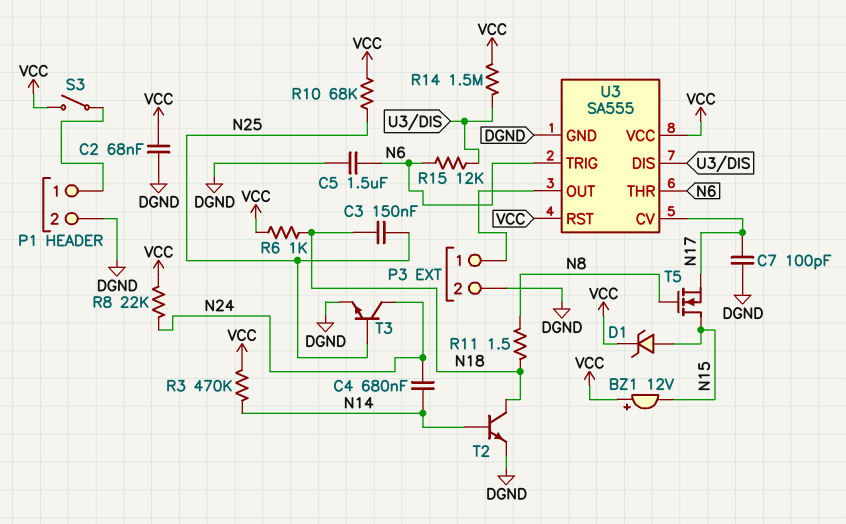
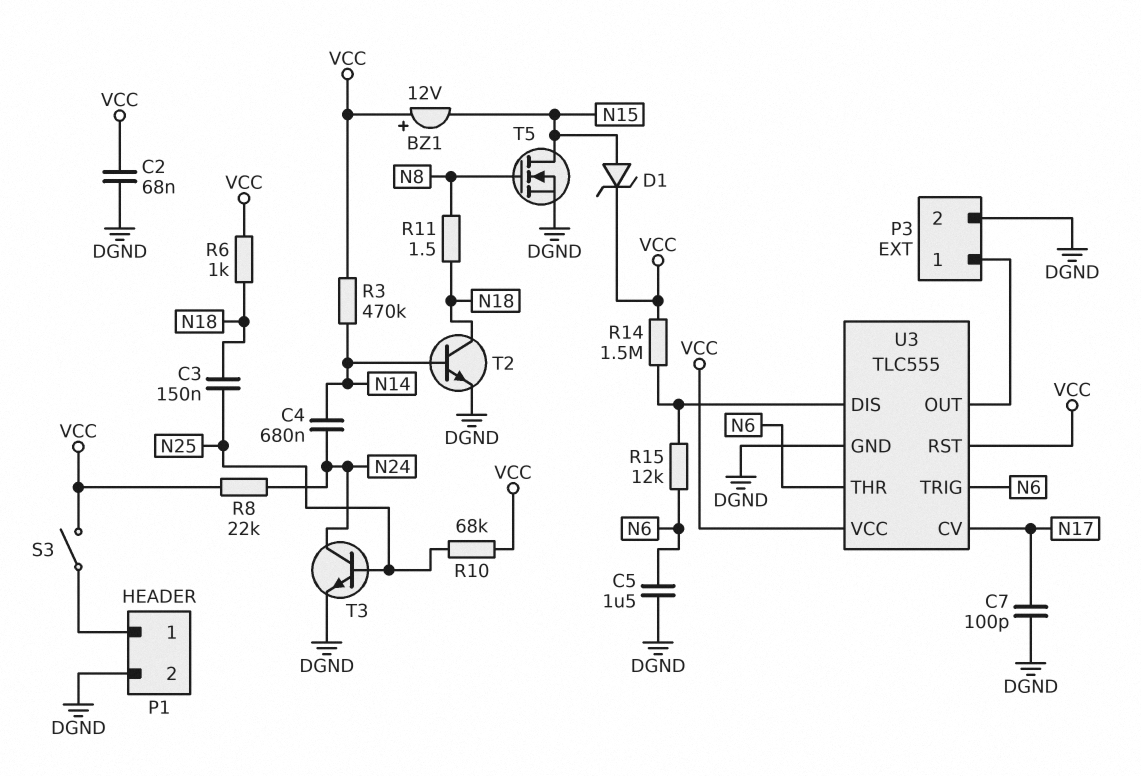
T5: NMOS (G N8, D N15, S N17) -> NMOS (G N8, D N15, S DGND)
U3: SA555 -> TLC555

